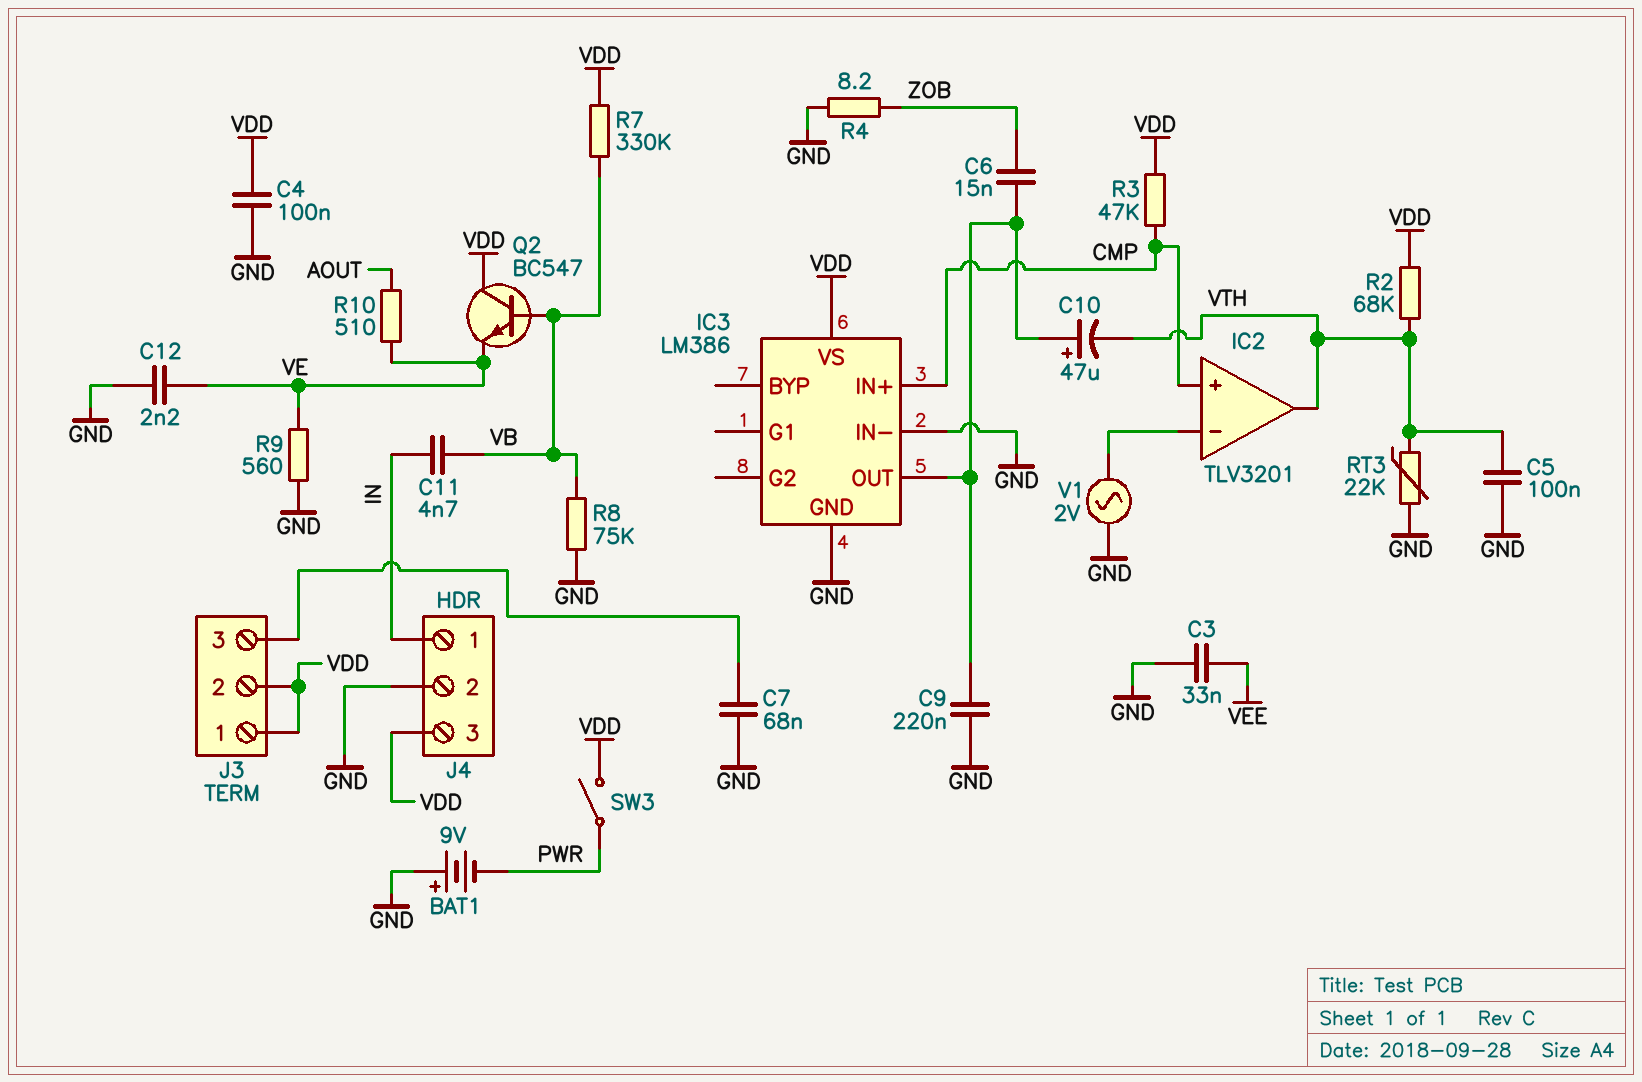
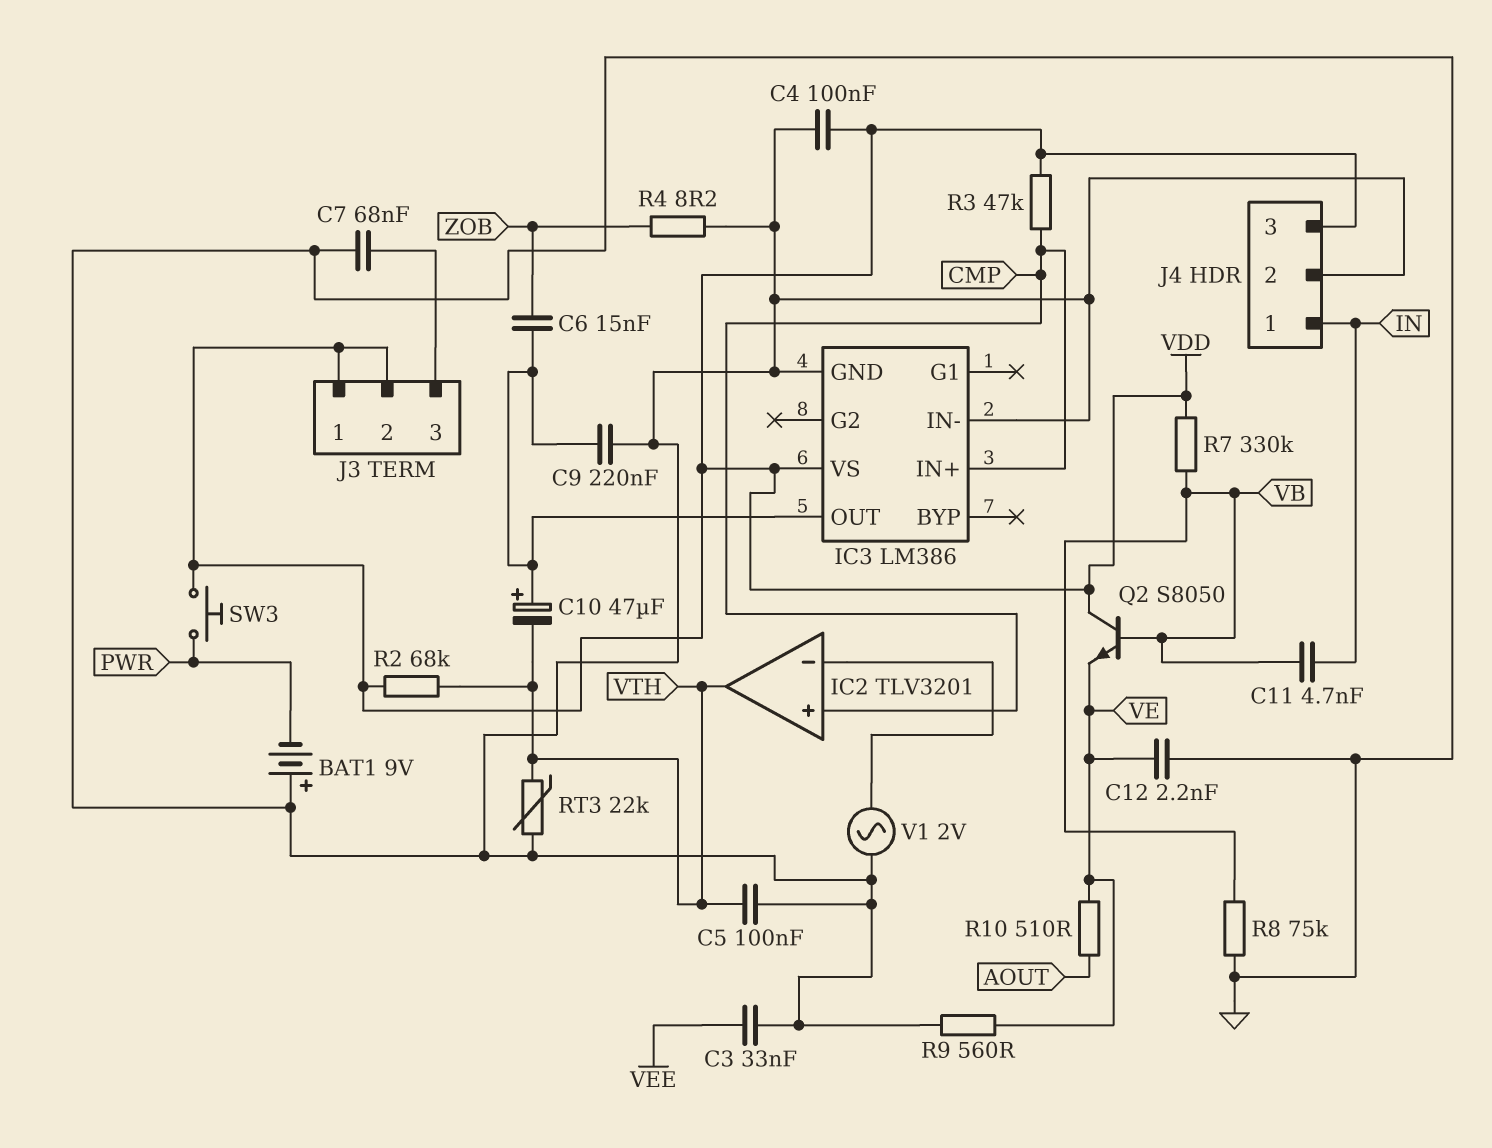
Q2: NPN BC547 (B VB, C VDD, E VE) -> NPN S8050 (B VB, C VDD, E VE)
SW3: switch (PWR, VDD) -> button (PWR, VDD)

